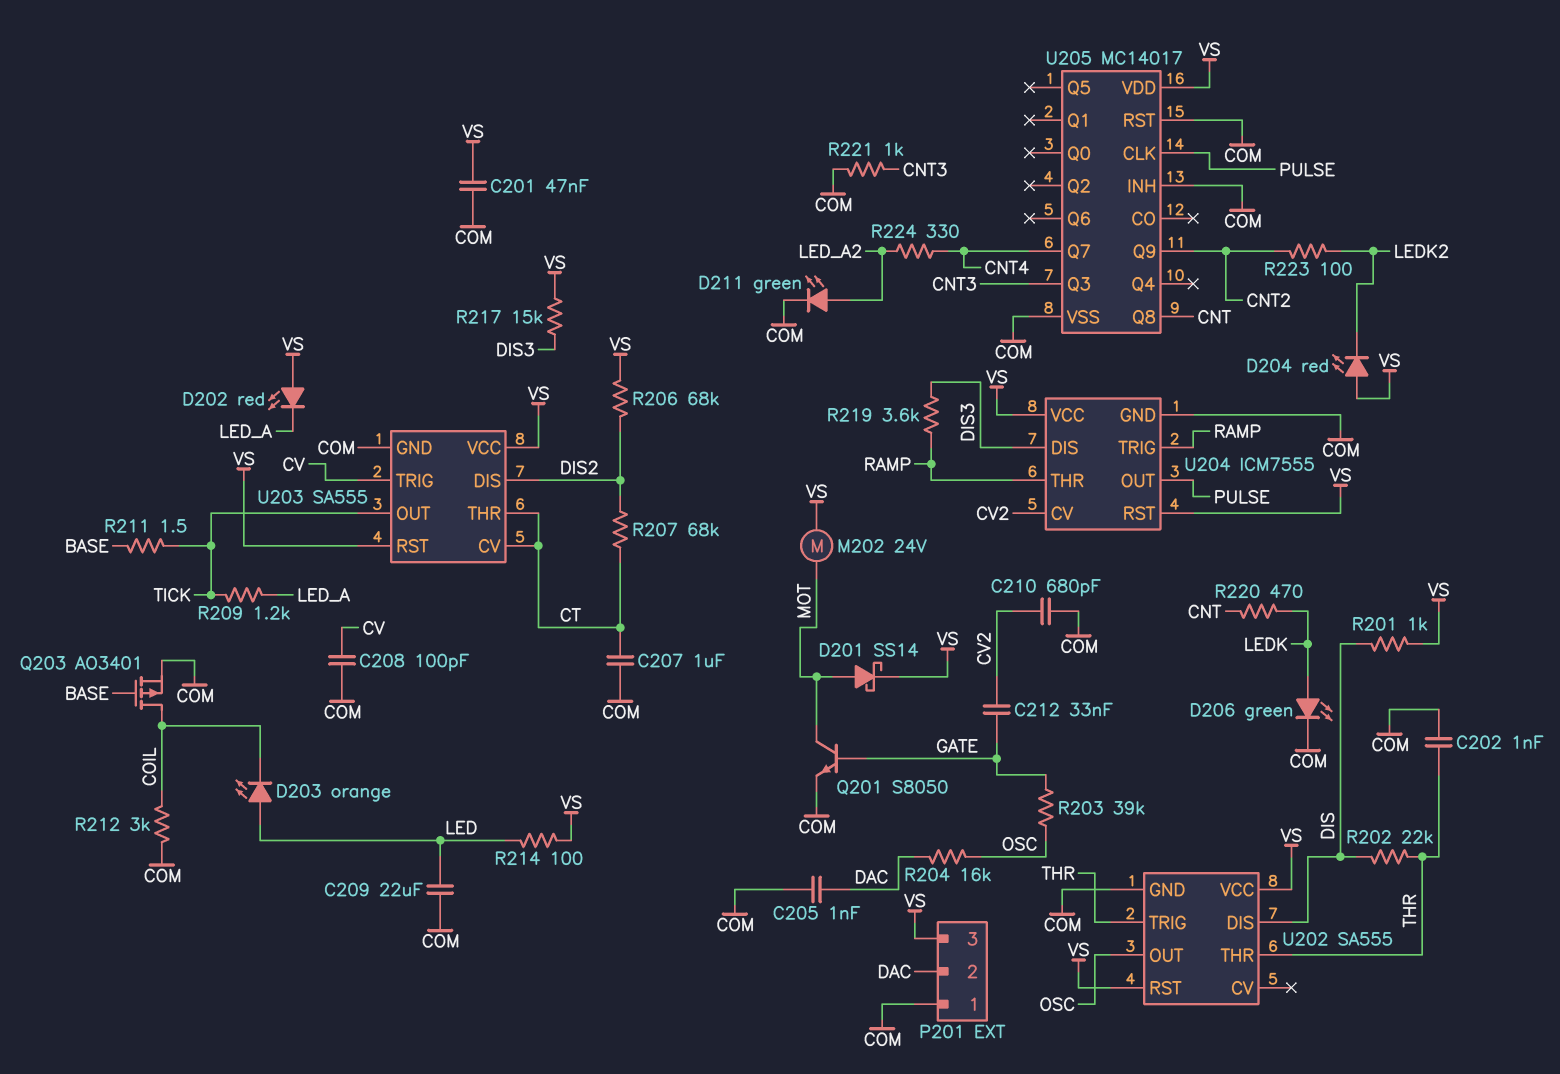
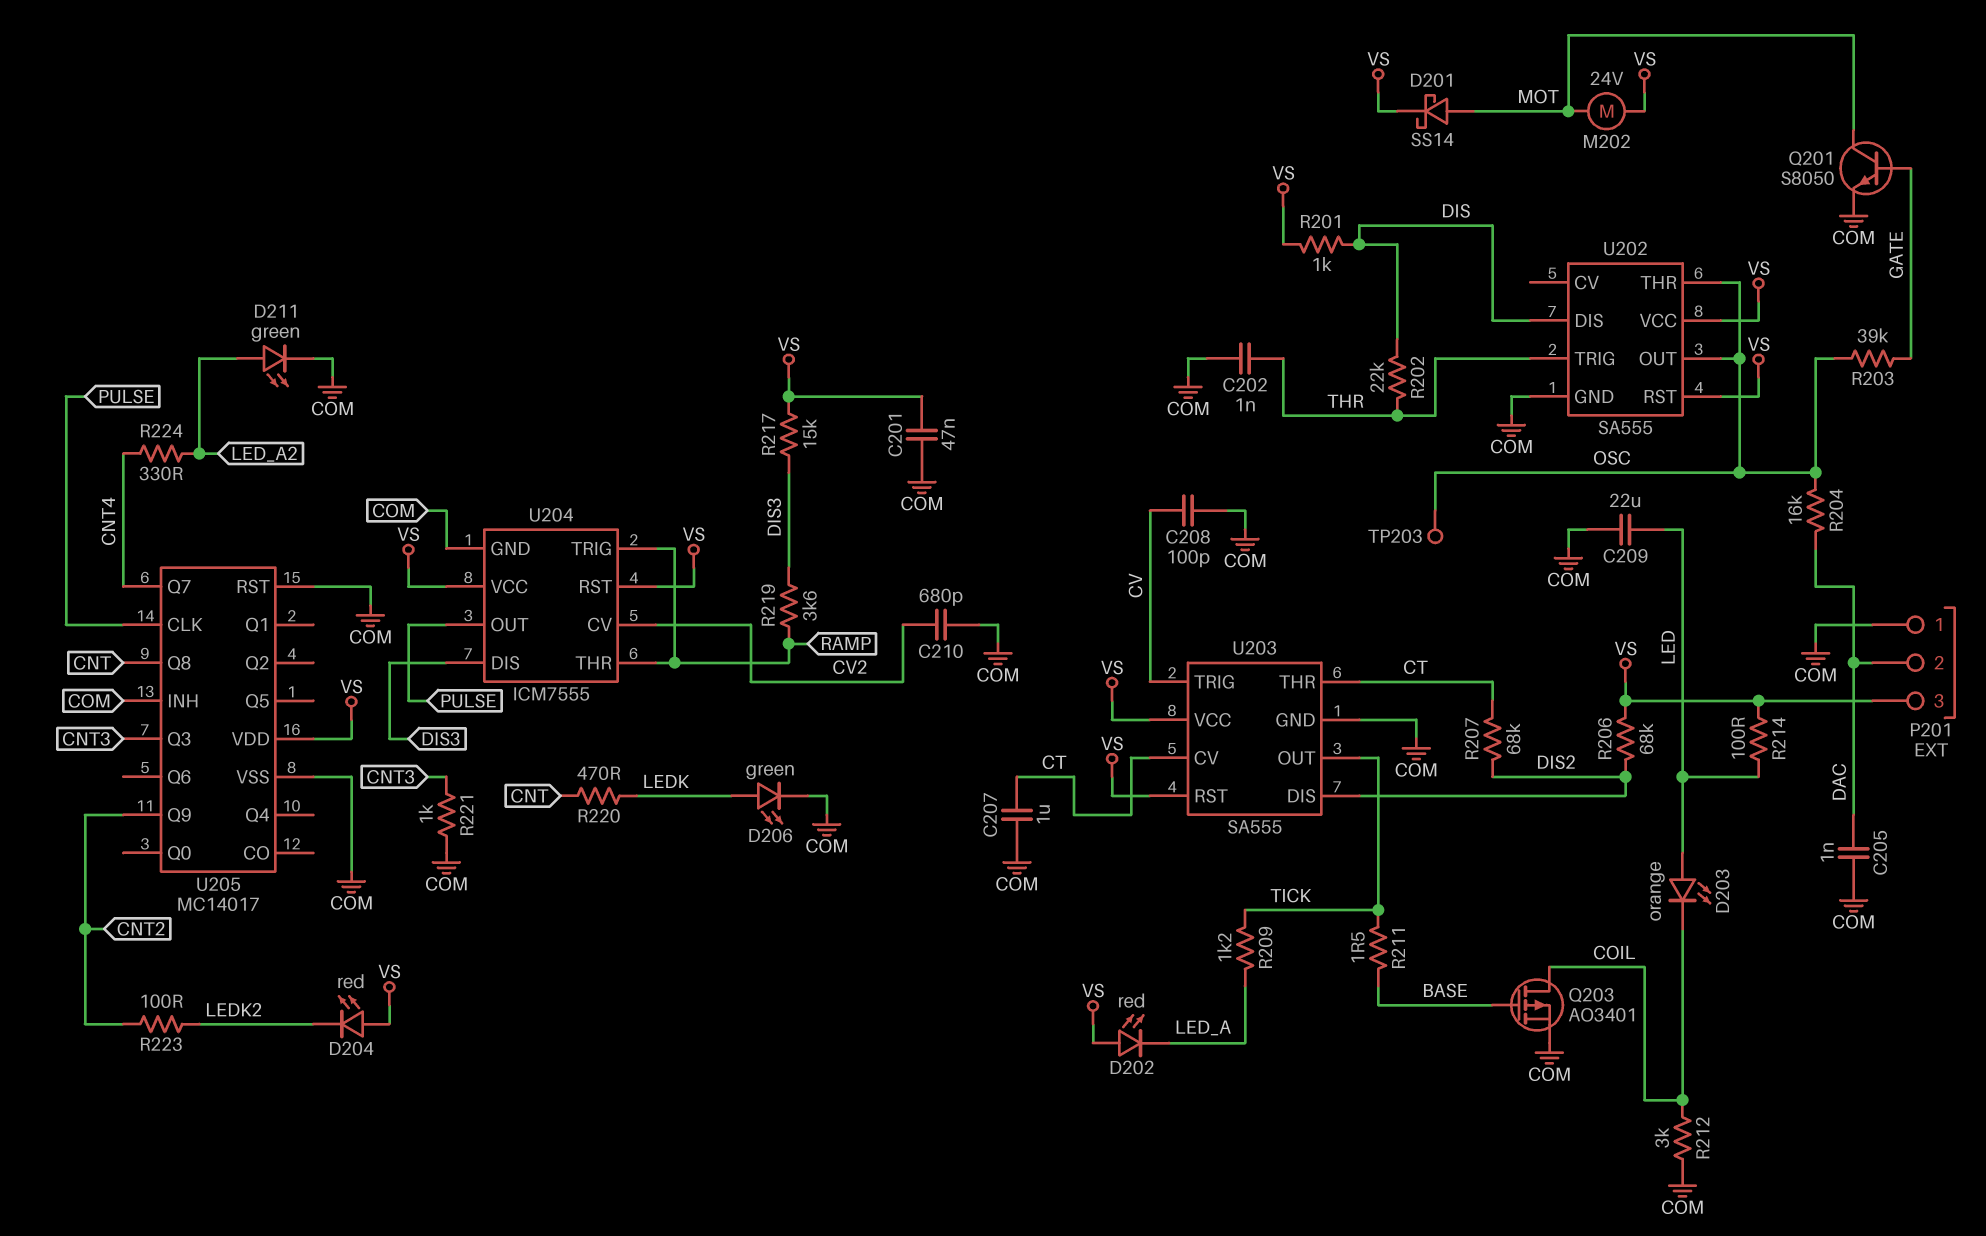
C212: 33nF (CV2, GATE) -> none
TP203: none -> test point (OSC)
U202 pin THR: THR -> OSC

